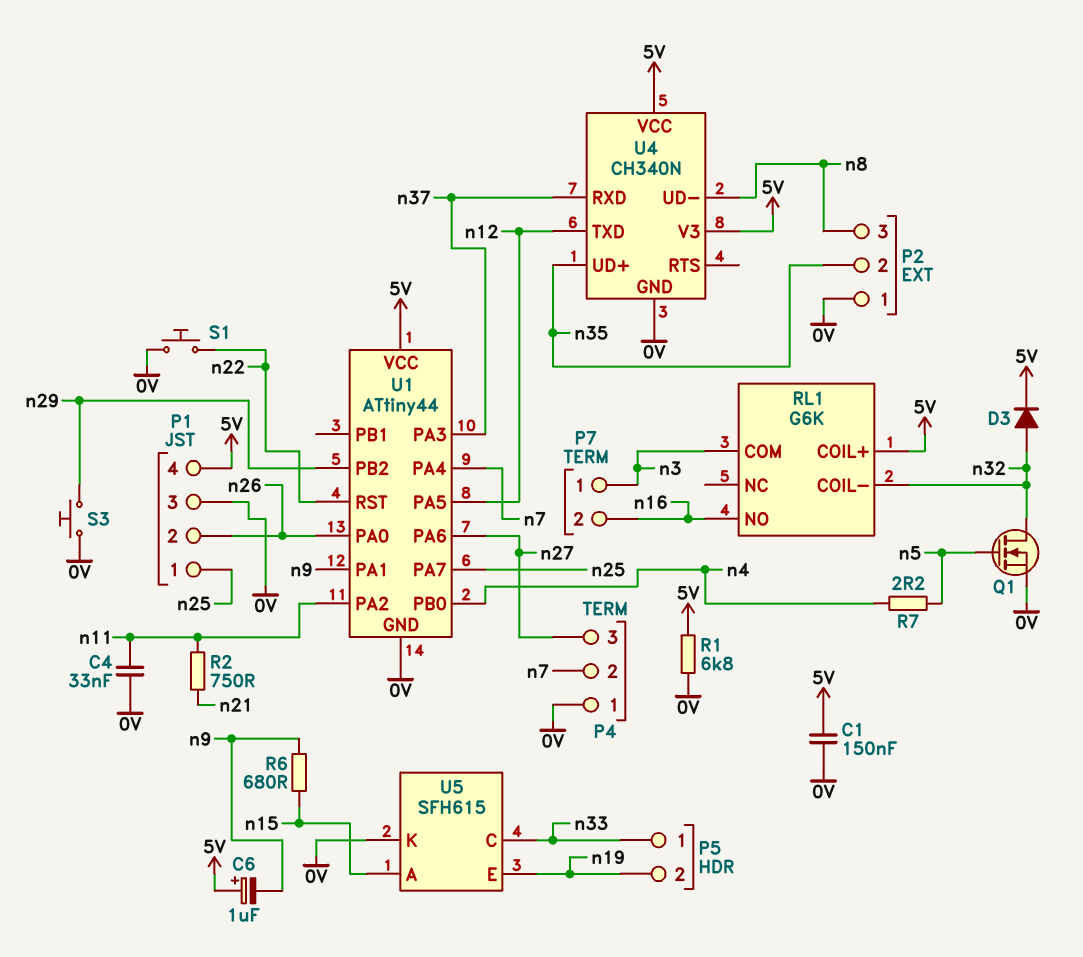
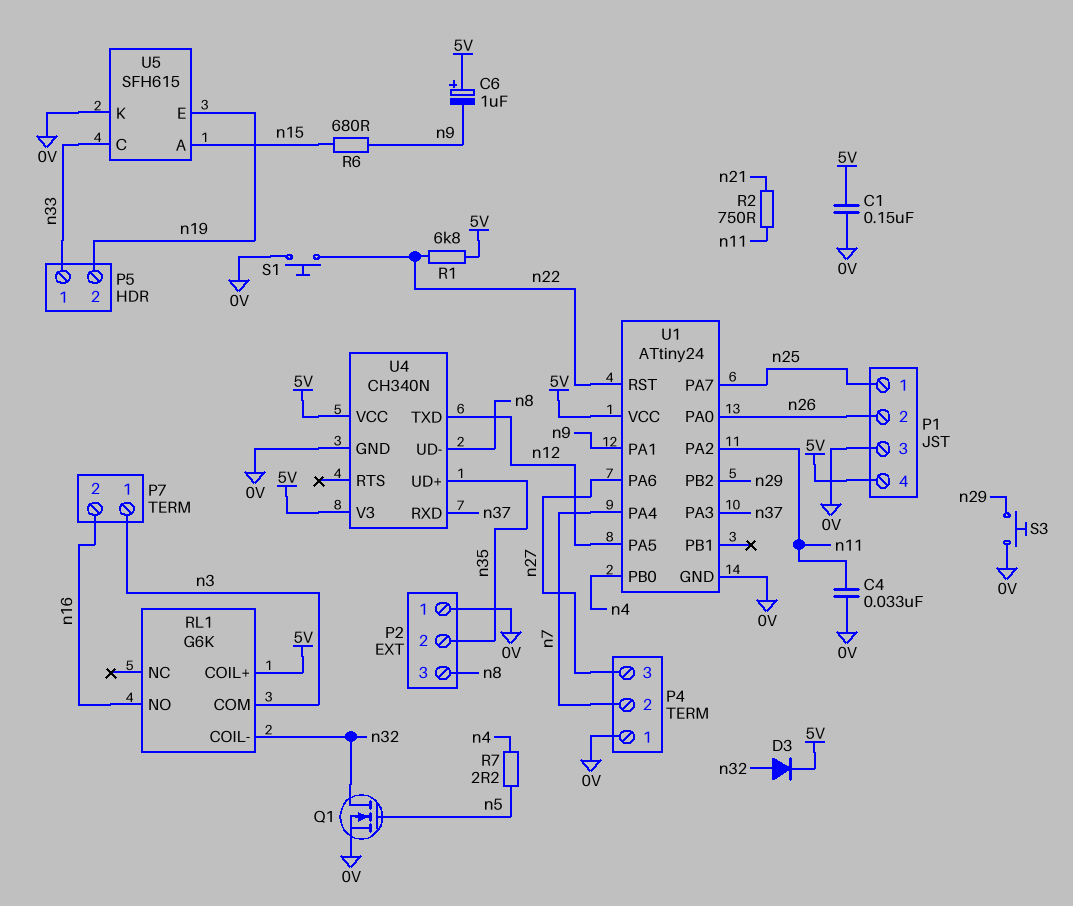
R1: 6.8k (0V, 5V) -> 6.8k (5V, n22)
U1: ATtiny44 -> ATtiny24

